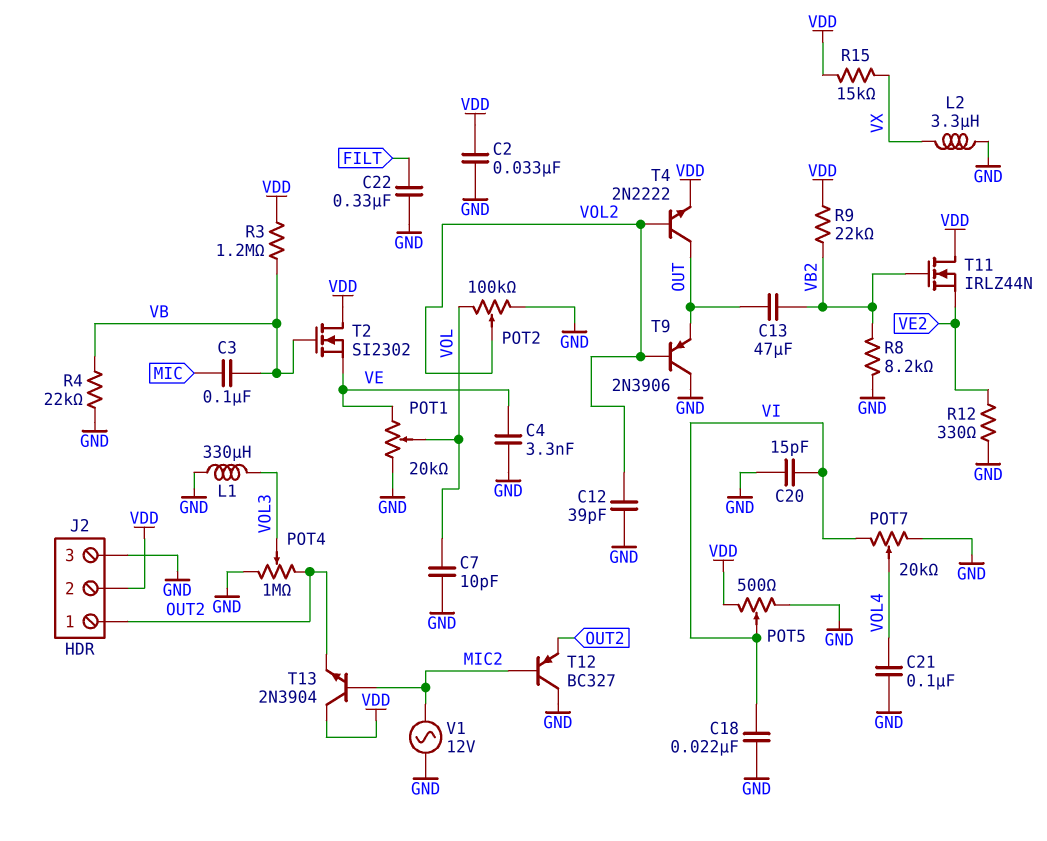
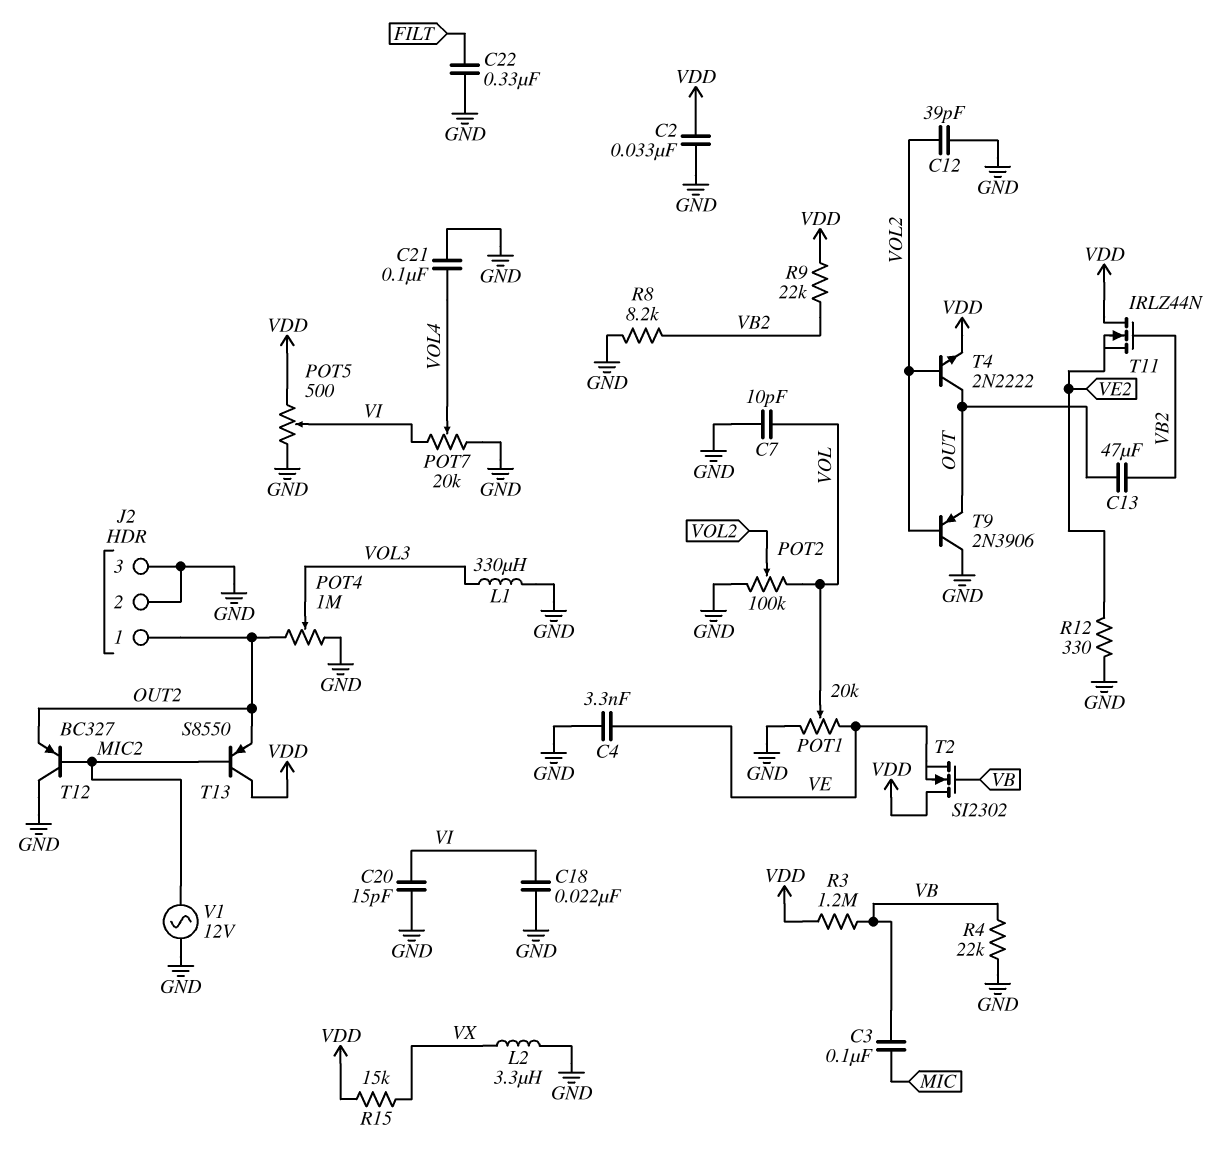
J2 pin 2: VDD -> GND
T13: NPN 2N3904 (B MIC2, C VDD, E OUT2) -> PNP S8550 (B MIC2, C VDD, E OUT2)

